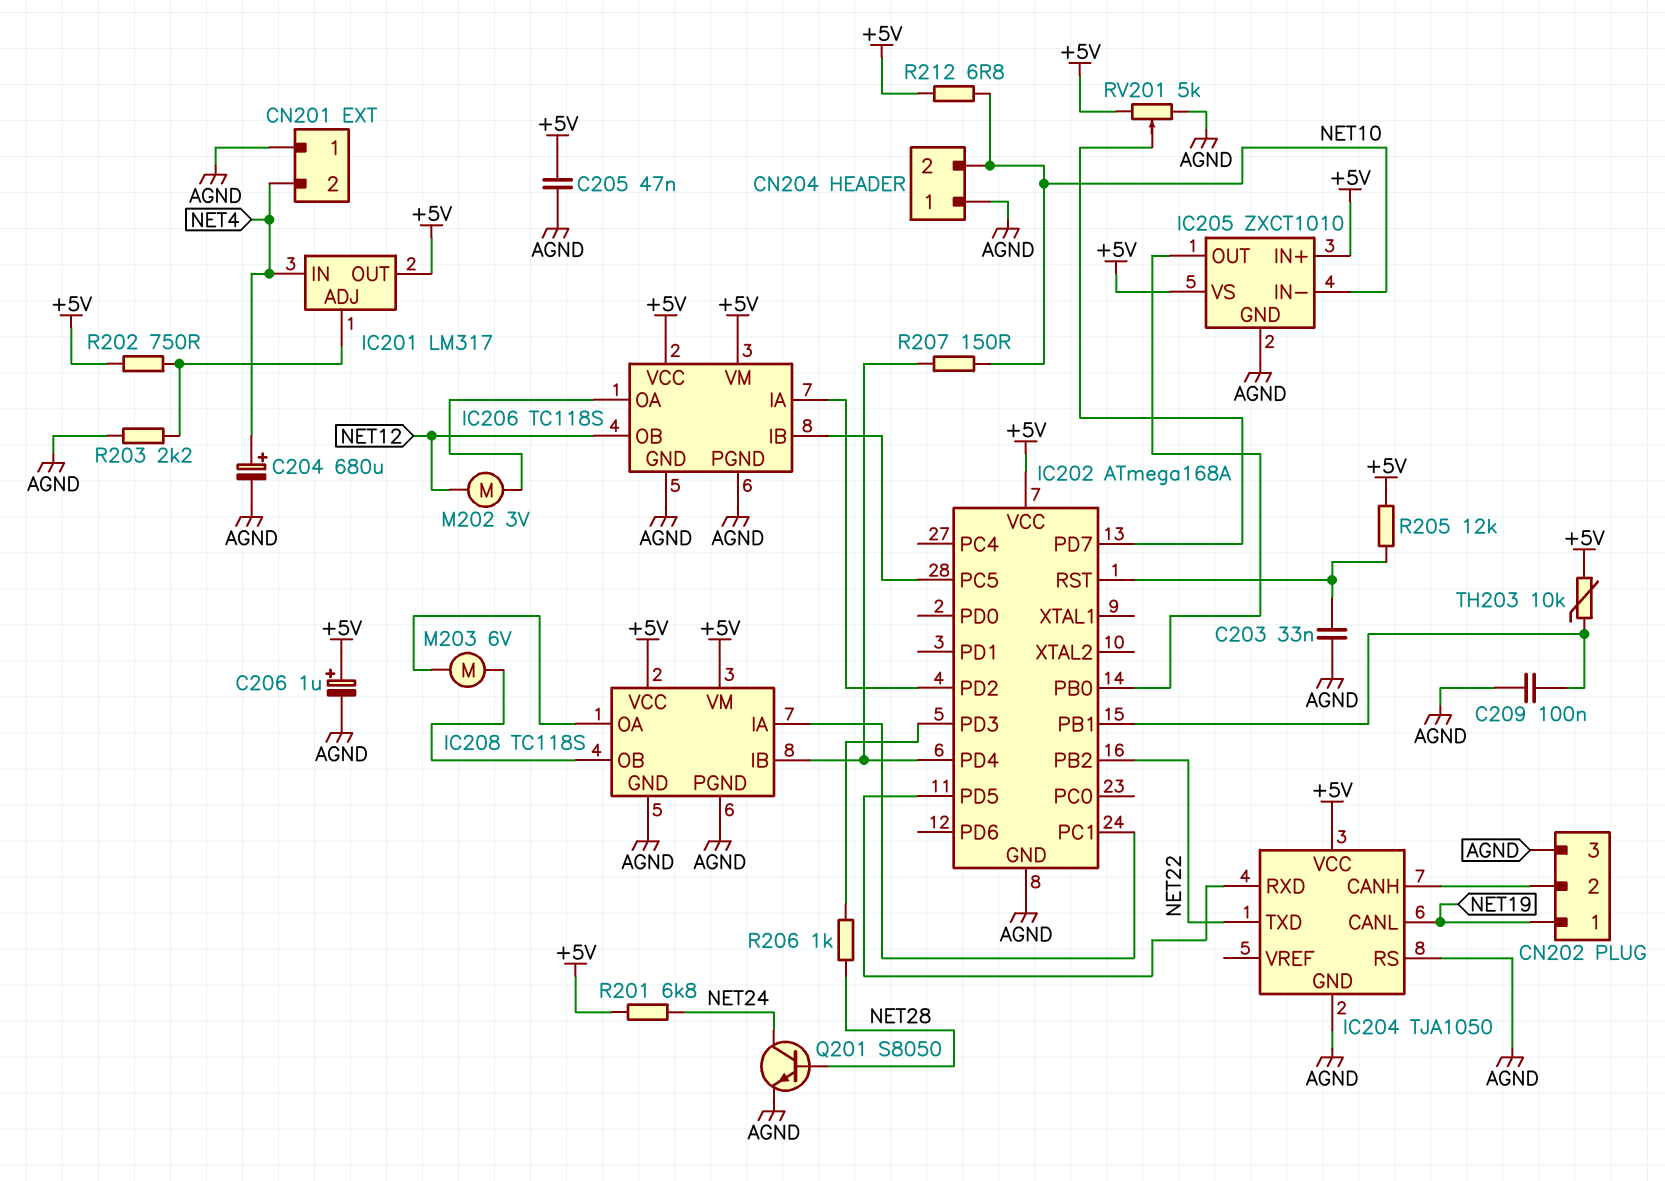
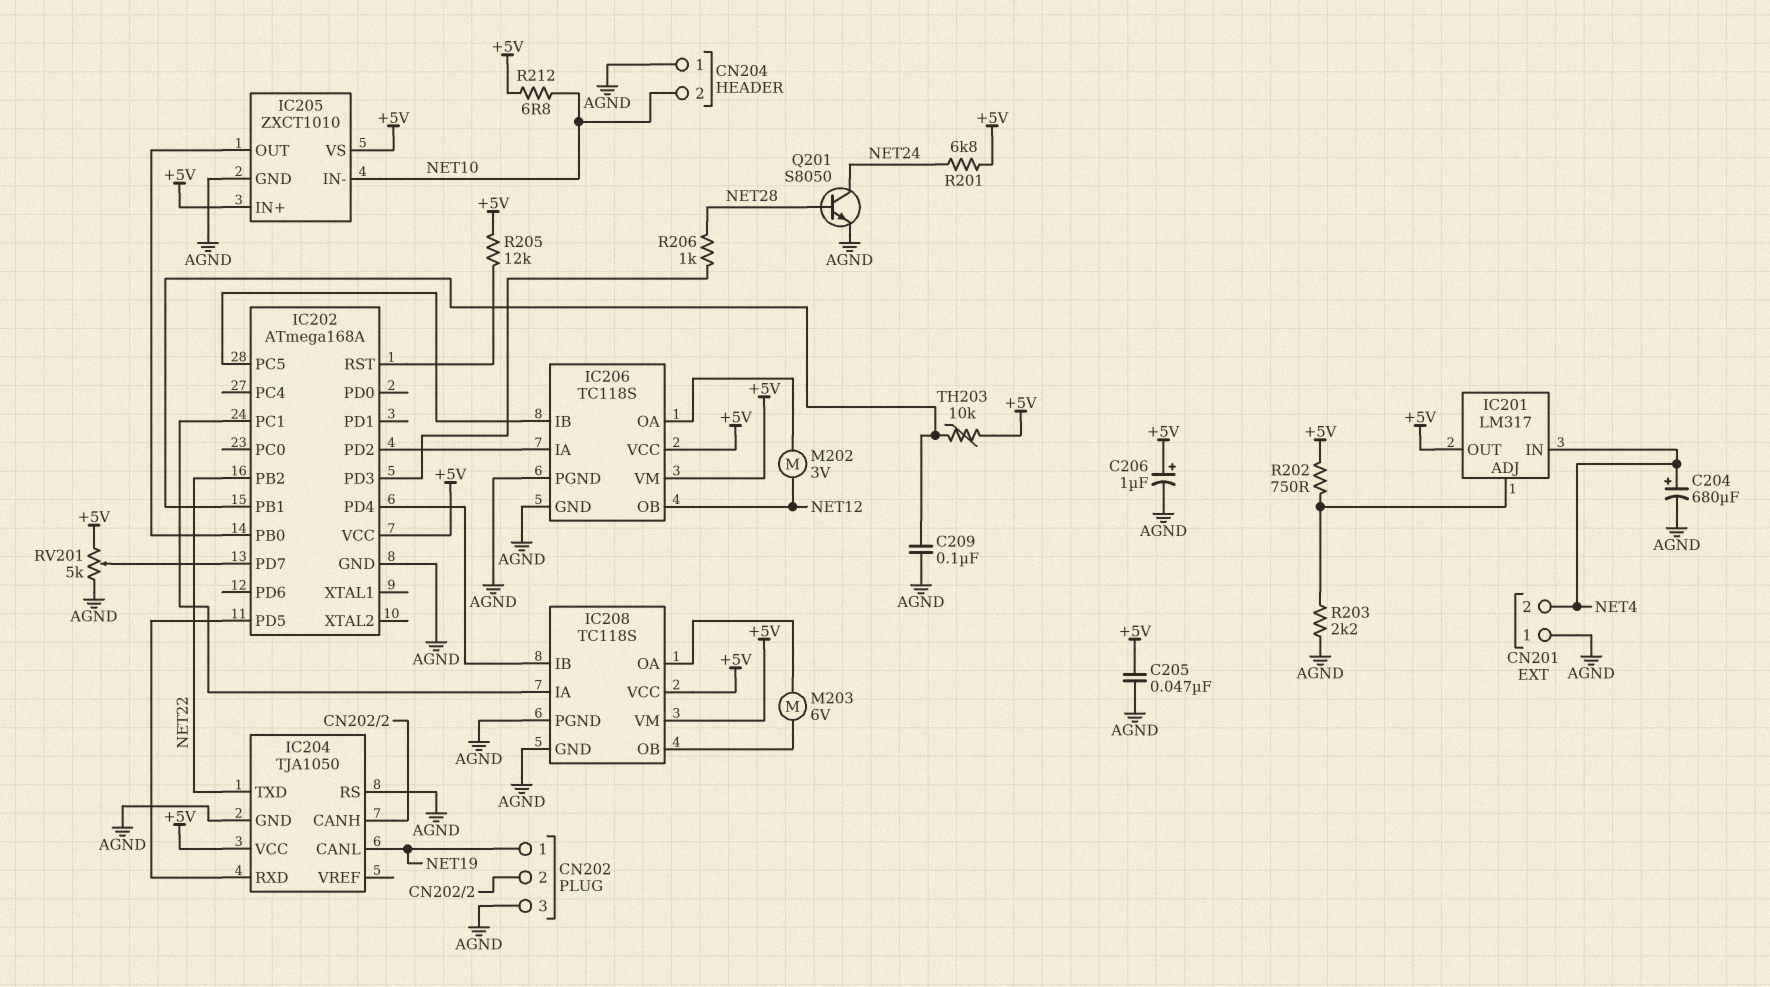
C203: 33nF (AGND, IC202/RST) -> none
R207: 150 (IC202/PD4, NET10) -> none

